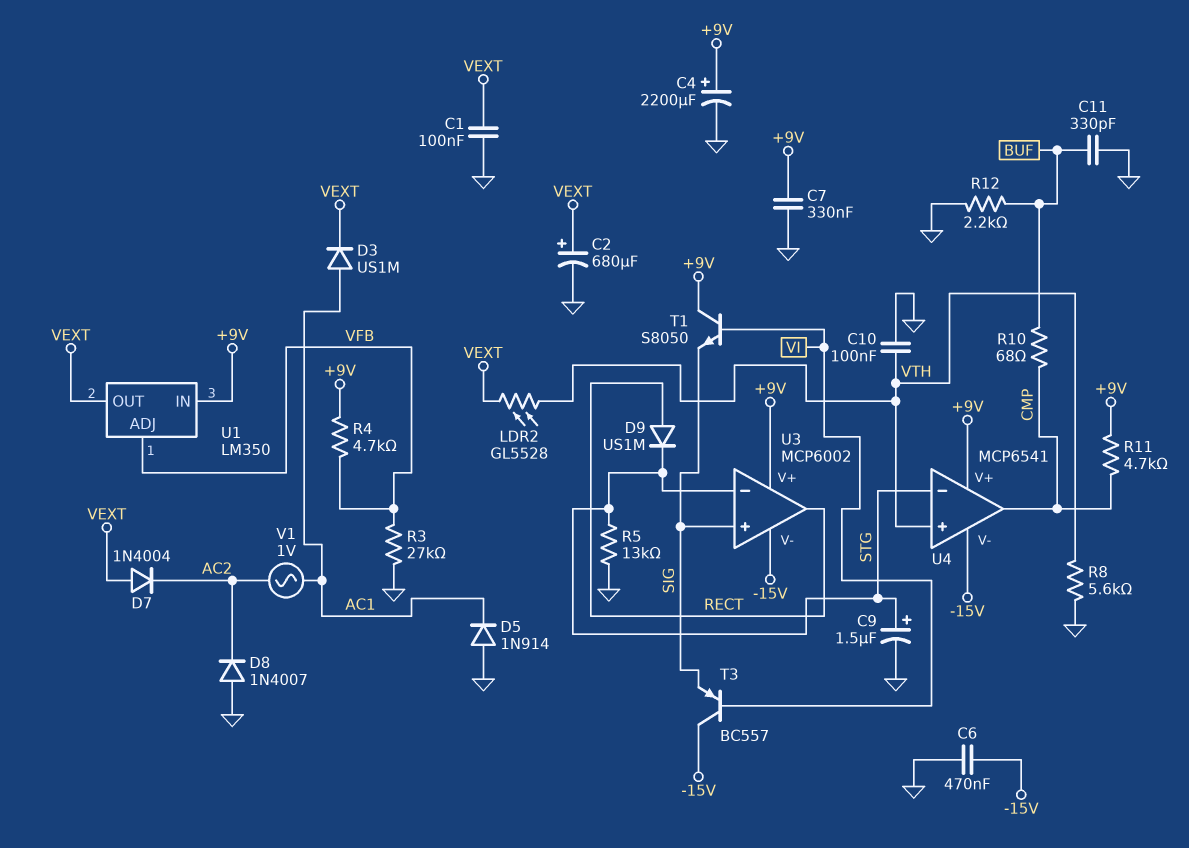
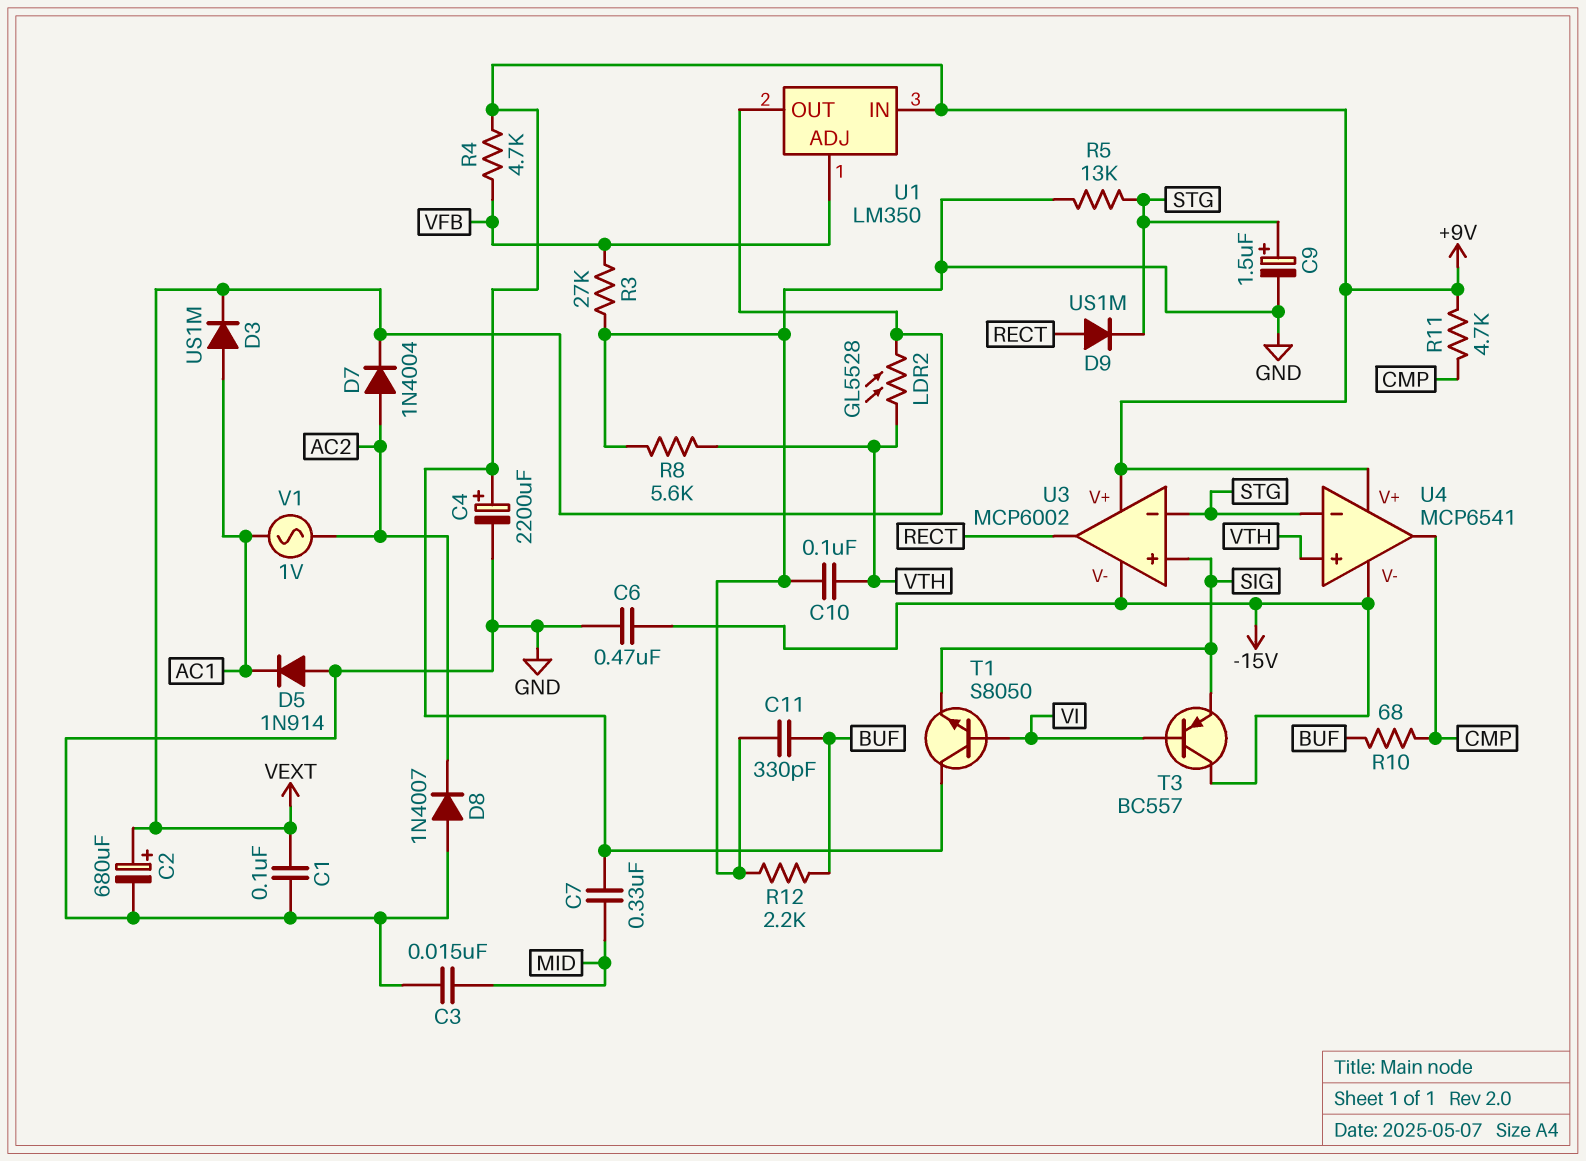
C3: none -> 15nF (GND, MID)
C7: 330nF (+9V, GND) -> 330nF (+9V, MID)
D7: diode 1N4004 (A VEXT, K AC2) -> diode 1N4004 (A AC2, K VEXT)

